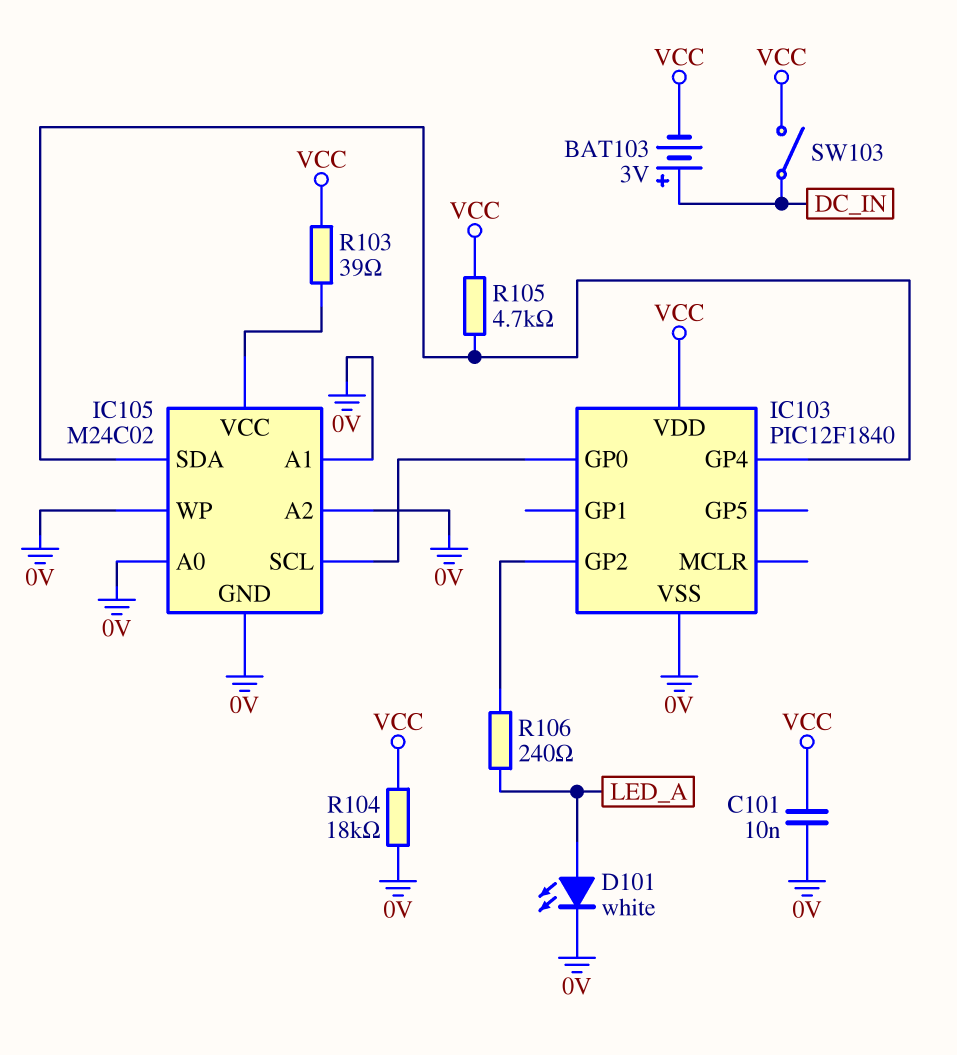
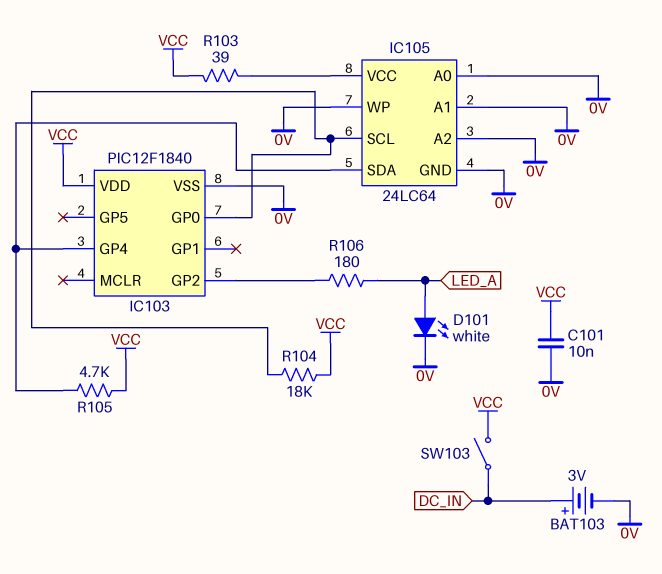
BAT103: 3V (plus DC_IN, minus VCC) -> 3V (plus DC_IN, minus 0V)
IC105: M24C02 -> 24LC64
R104: 18k (0V, VCC) -> 18k (IC103/GP0, VCC)
R106: 240 (IC103/GP2, LED_A) -> 180 (IC103/GP2, LED_A)

